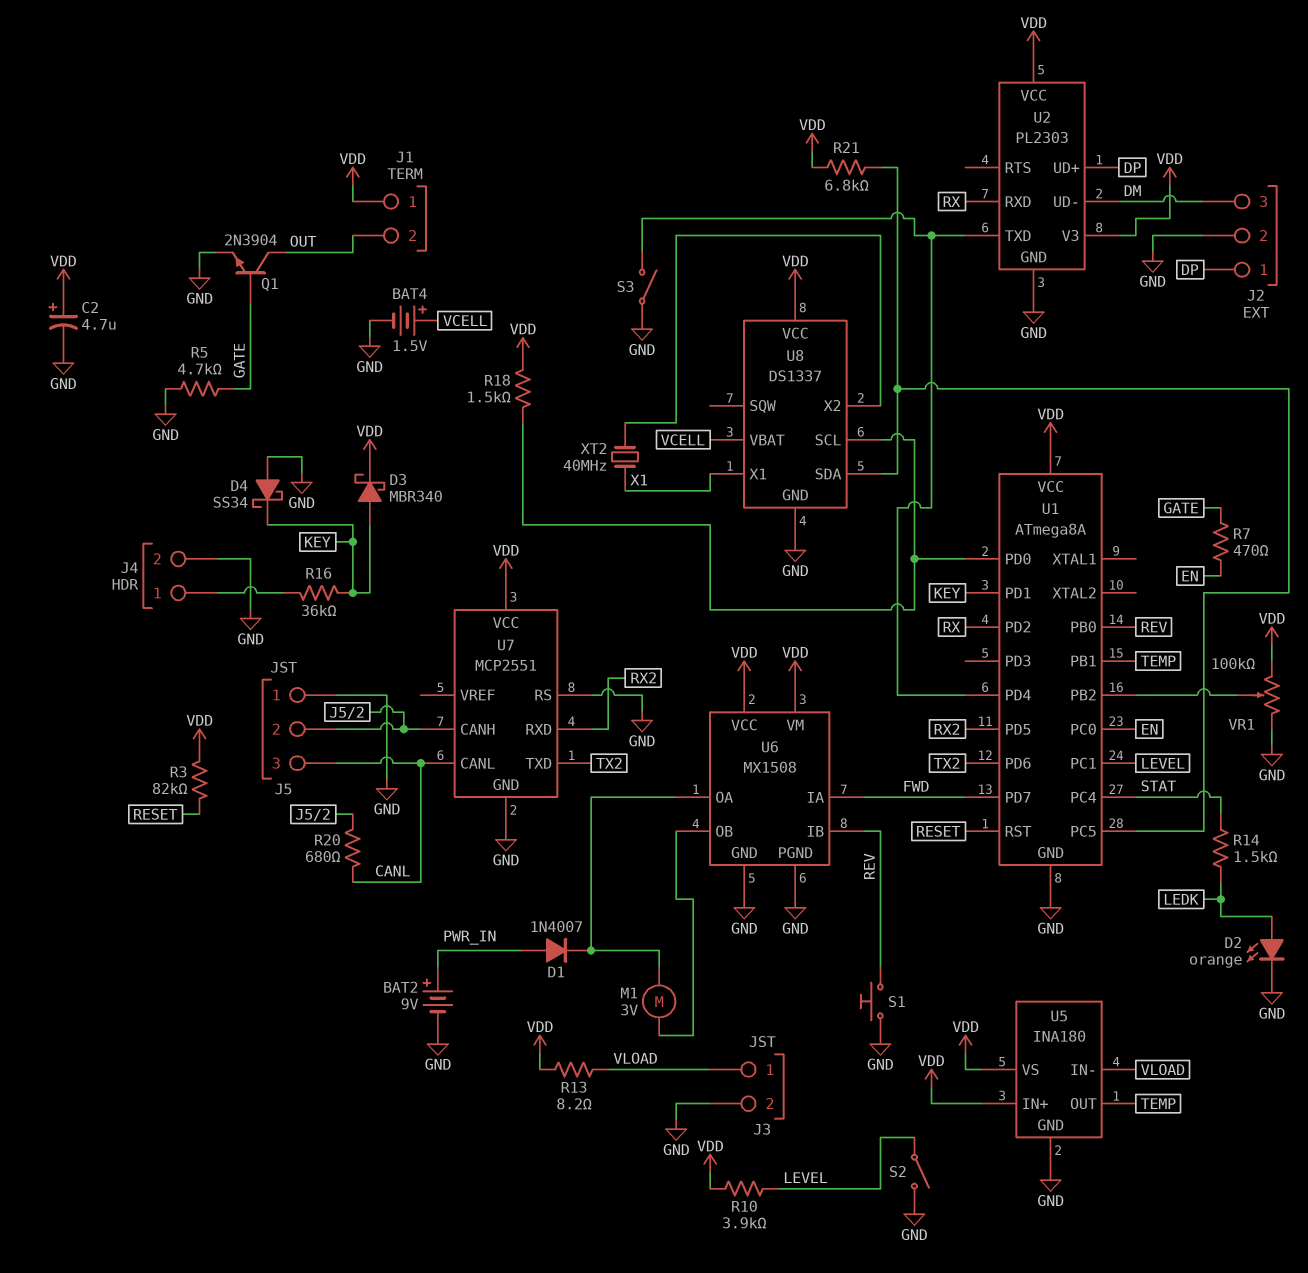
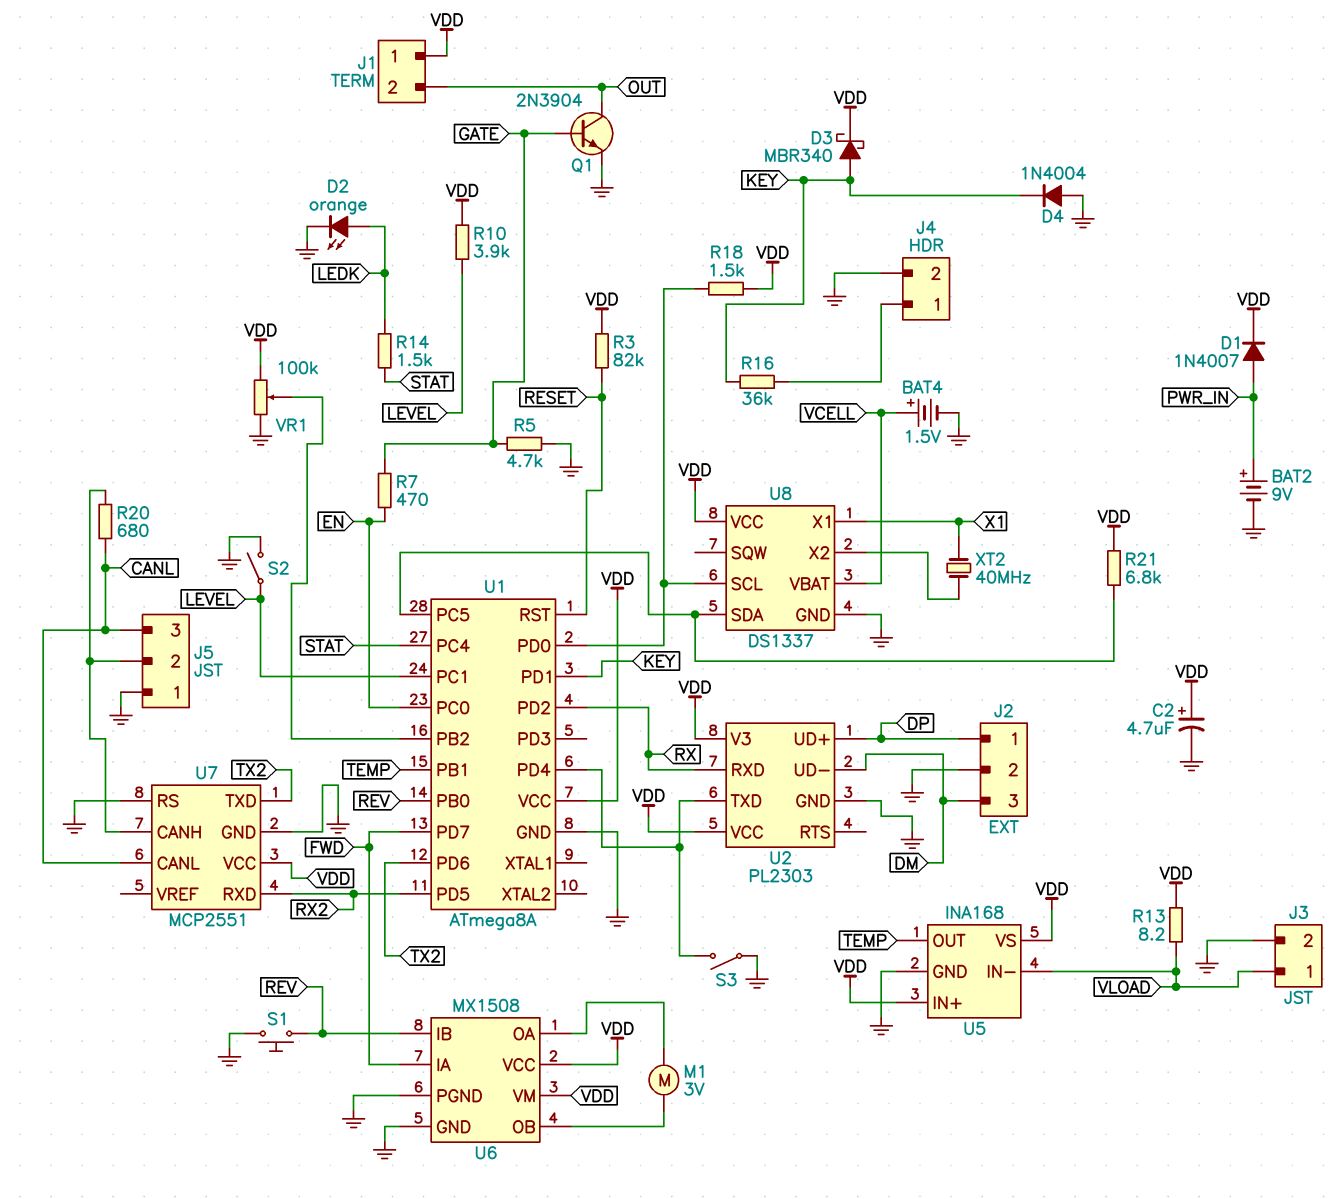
D1: diode 1N4007 (A PWR_IN, K U6/OA) -> diode 1N4007 (A PWR_IN, K VDD)
D4: schottky SS34 (A GND, K KEY) -> diode 1N4004 (A GND, K KEY)
U5: INA180 -> INA168

